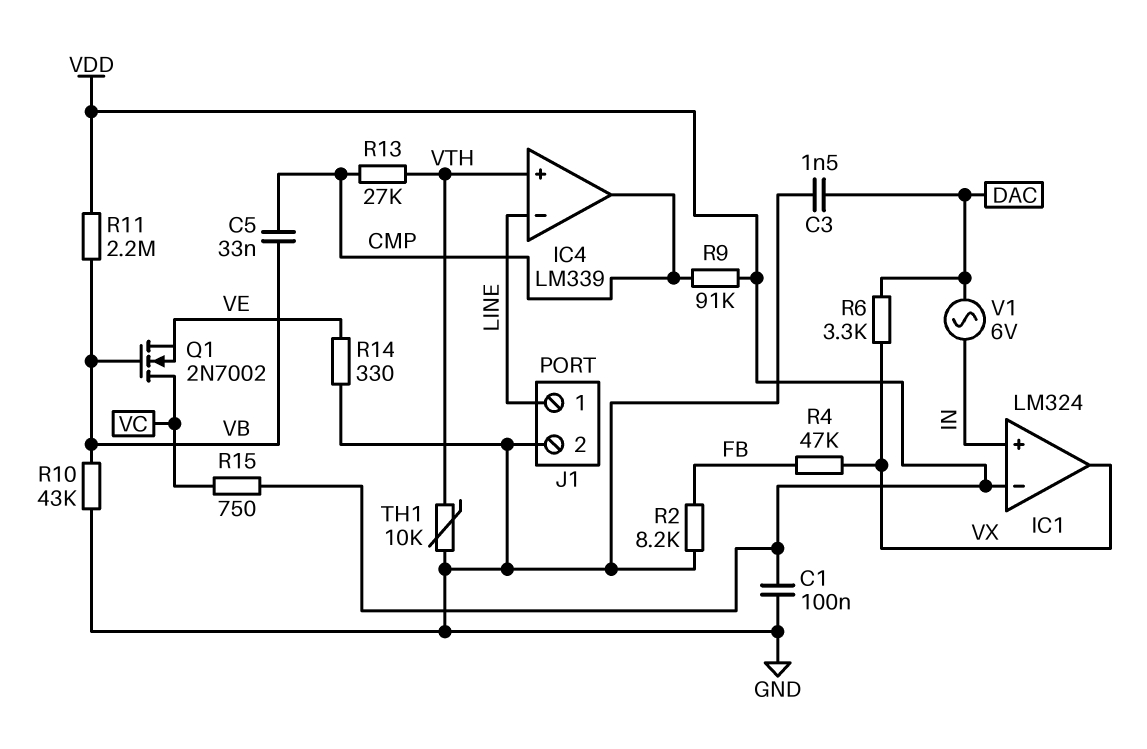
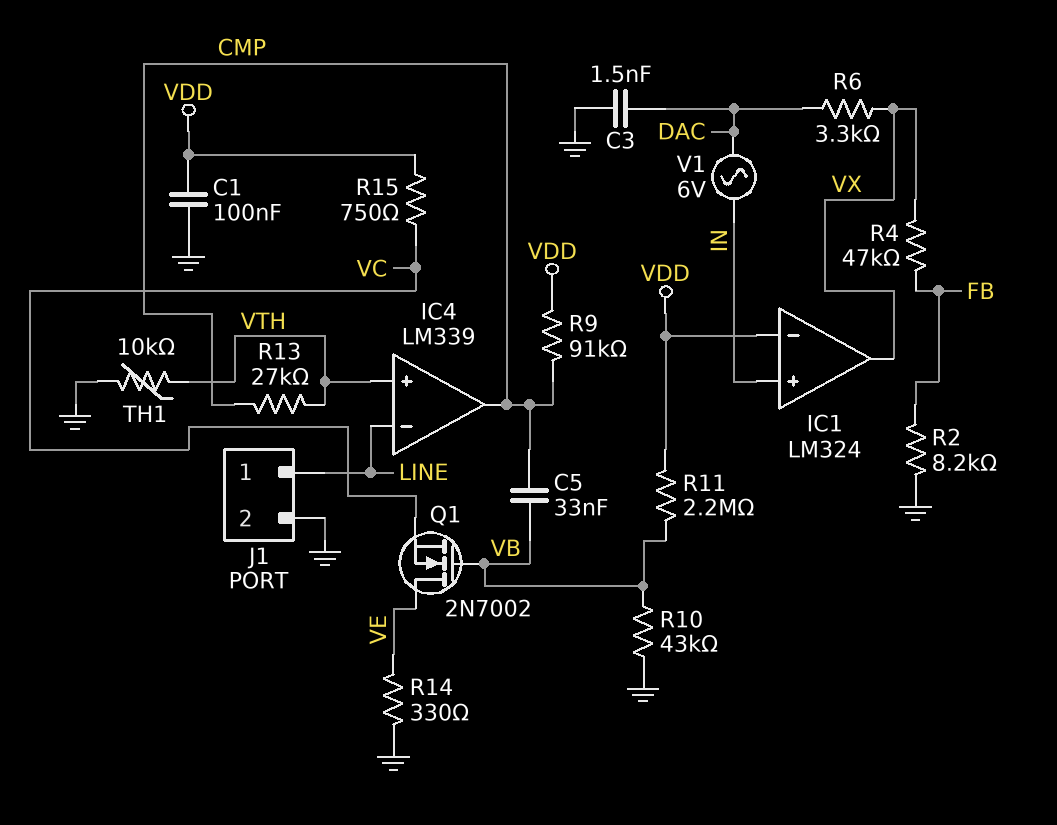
Q1: NMOS 2N7002 (G VB, D VC, S VE) -> NMOS 2N7002 (G VB, D VE, S VC)

